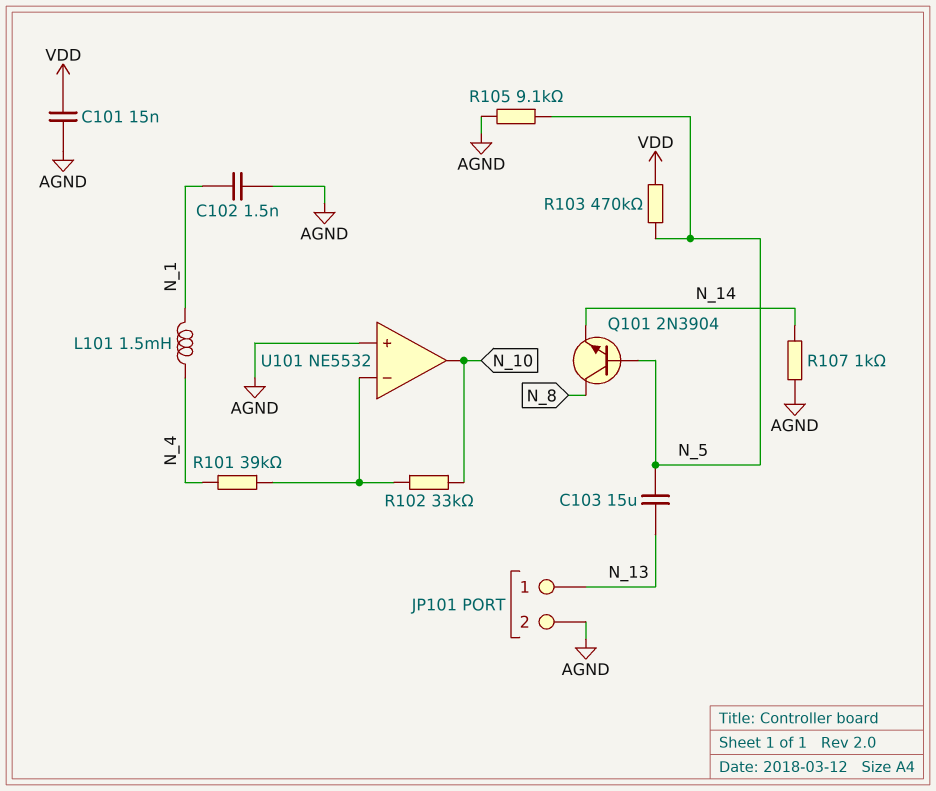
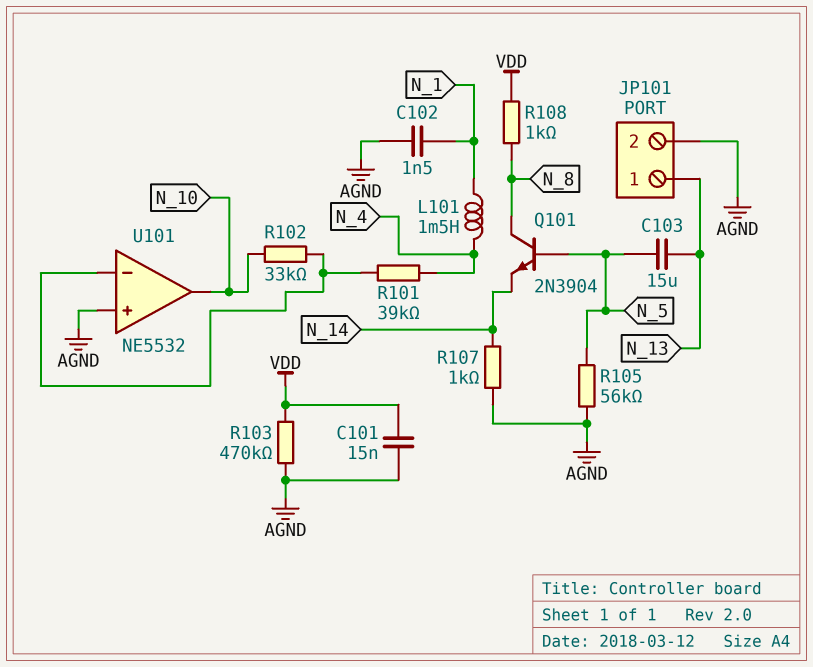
R103: 470k (N_5, VDD) -> 470k (AGND, VDD)
R105: 9.1k (AGND, N_5) -> 56k (AGND, N_5)
R108: none -> 1k (N_8, VDD)

